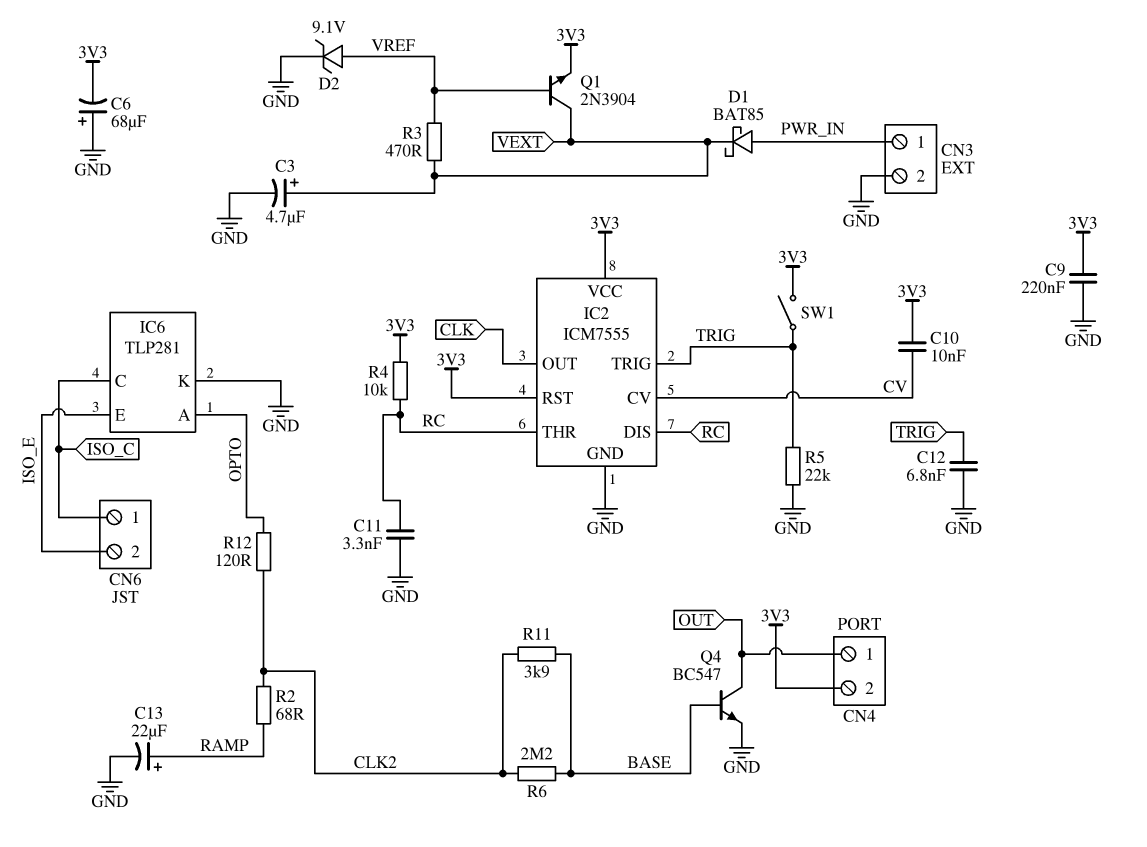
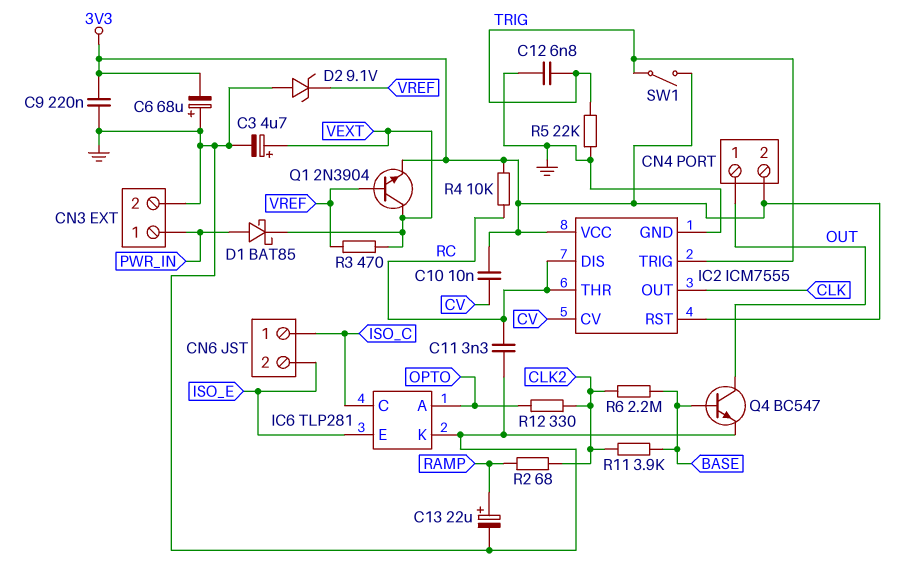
D2: zener 9.1V (A VREF, K GND) -> zener 9.1V (A GND, K VREF)
R12: 120 (CLK2, OPTO) -> 330 (CLK2, OPTO)

